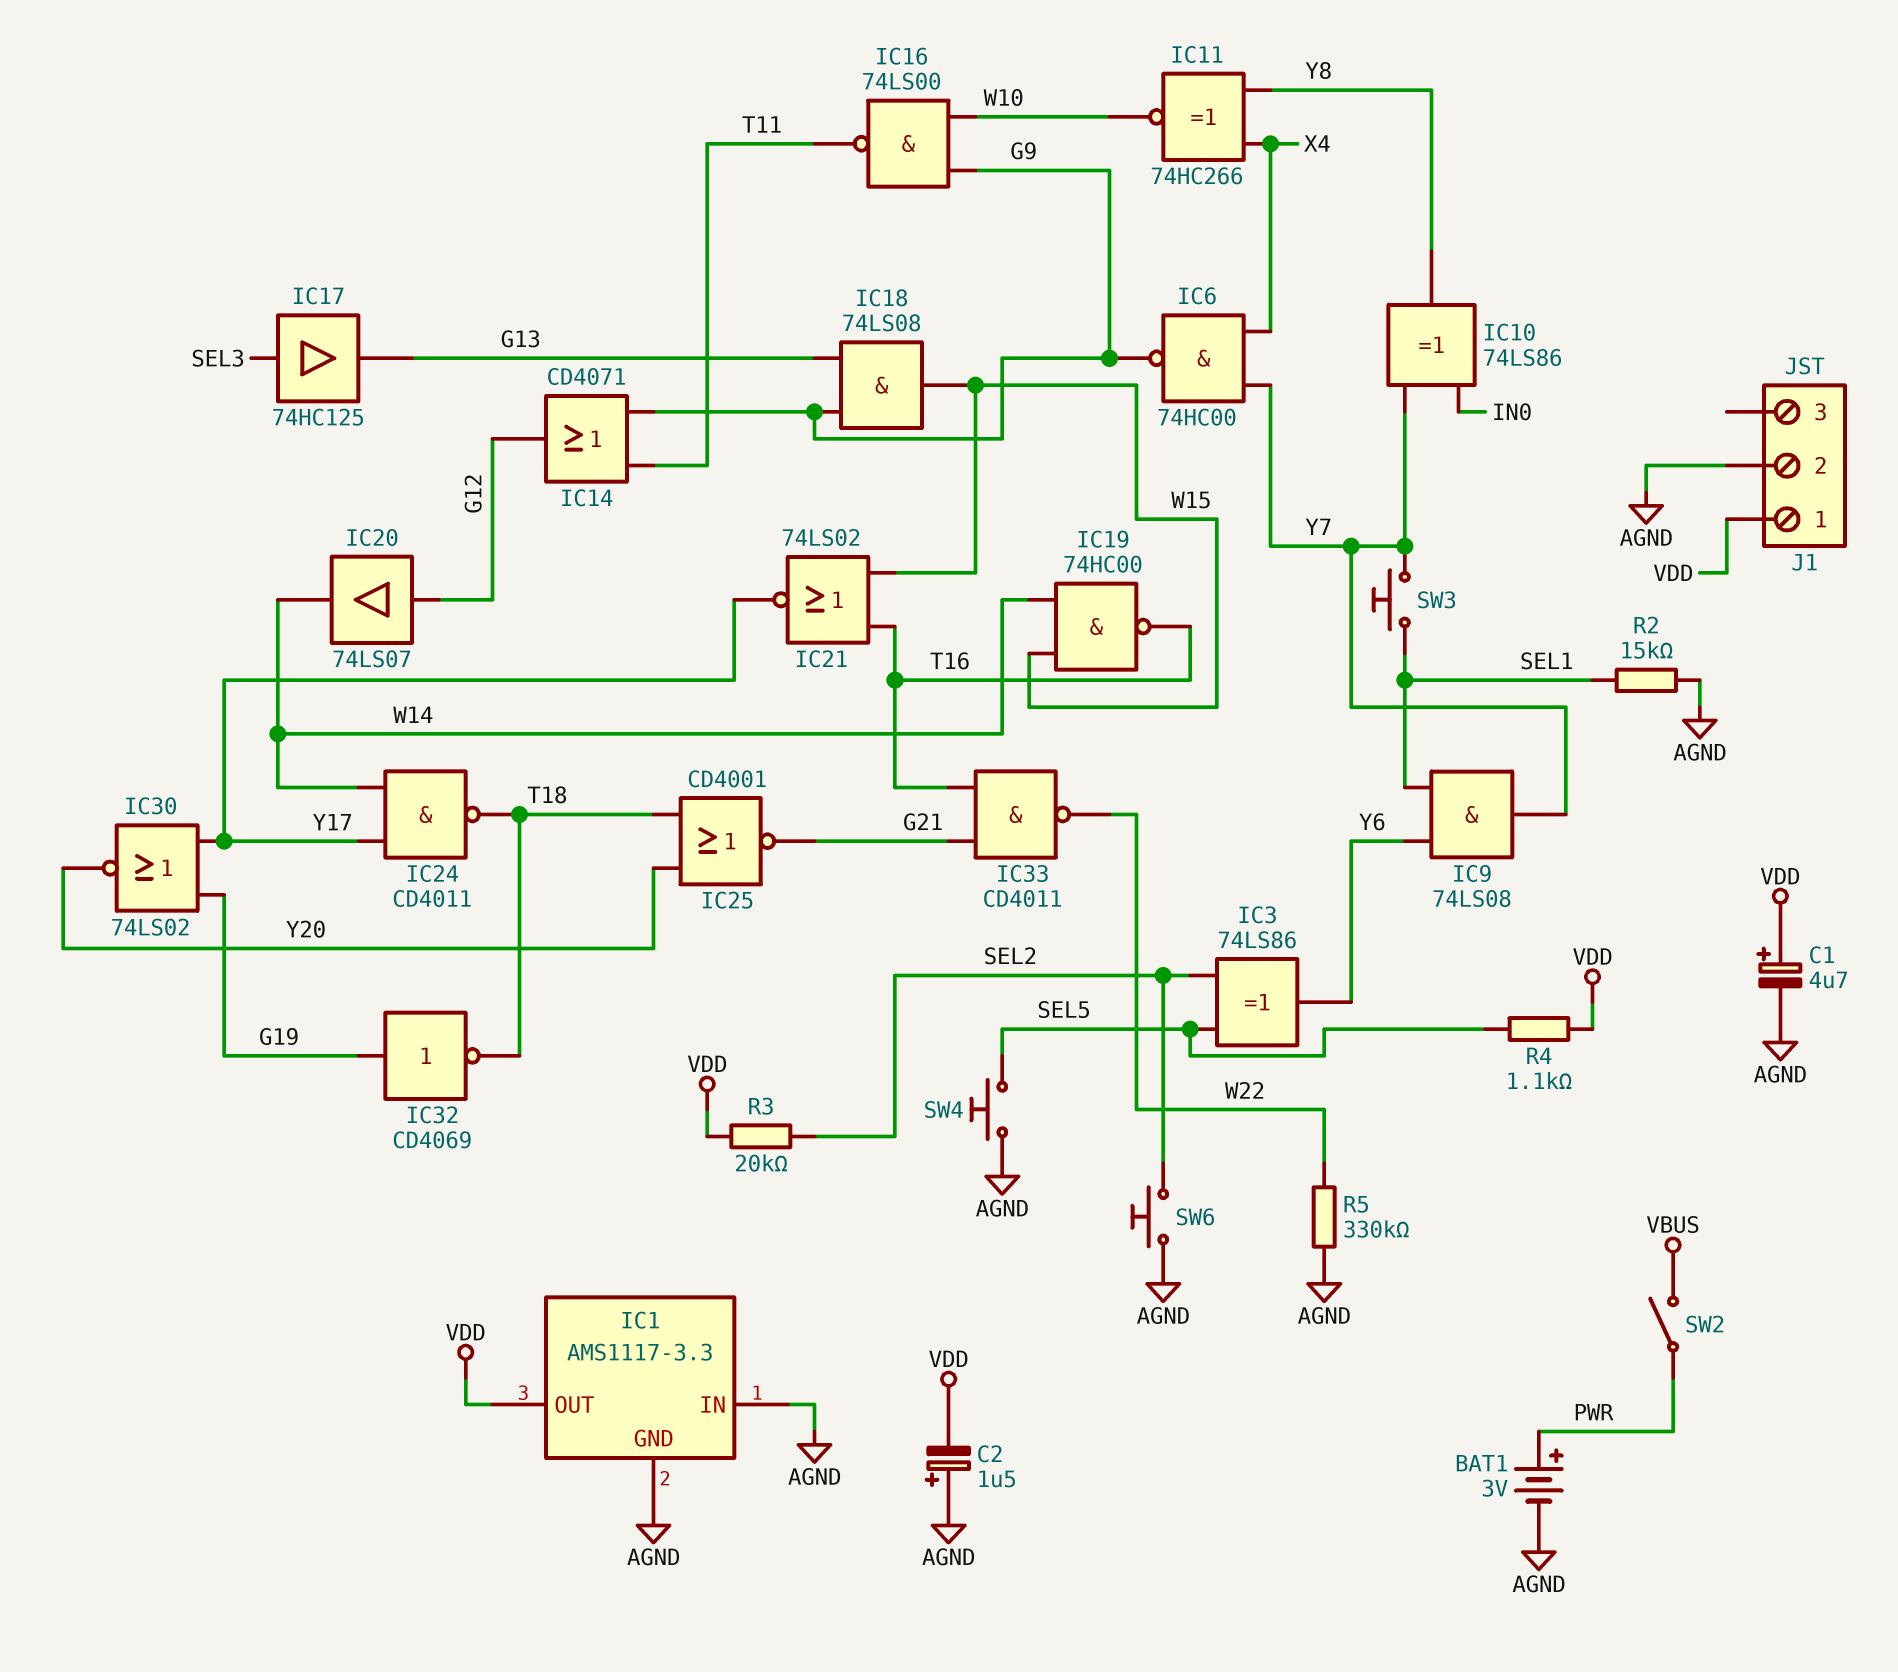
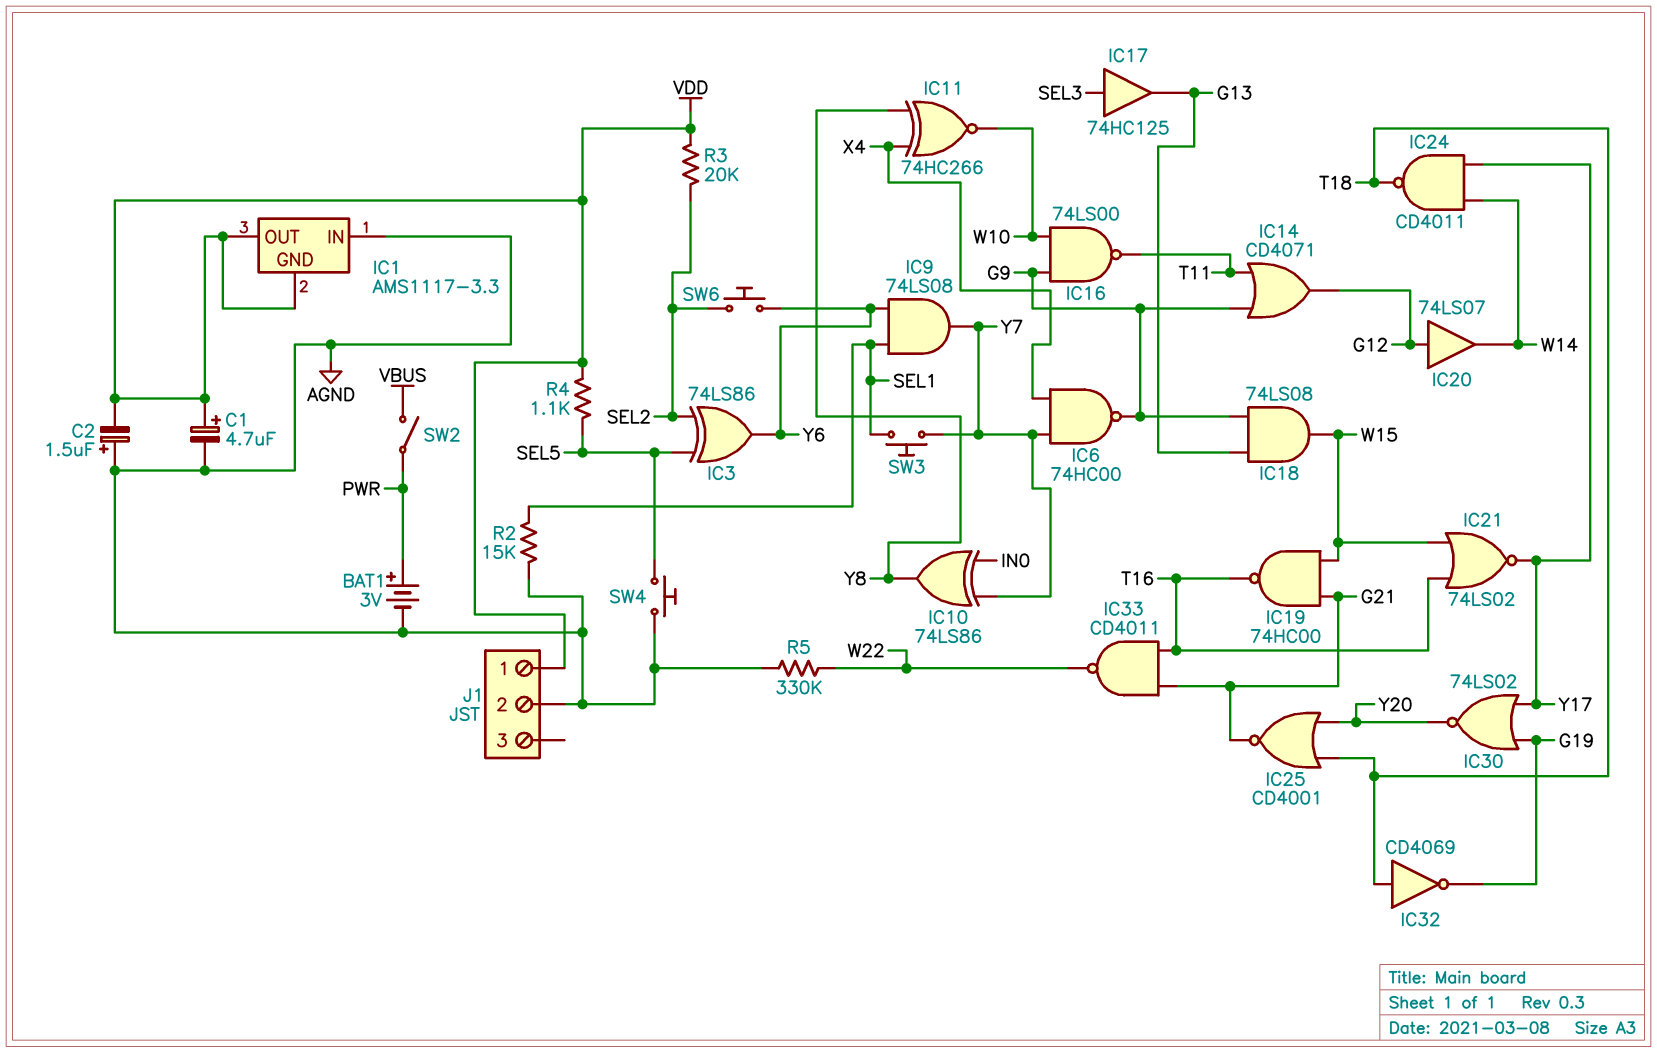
IC1 pin GND: AGND -> VDD
IC19: NAND 74HC00 (in W14, in W15, out T16) -> NAND 74HC00 (in G21, in W15, out T16)
IC32: NOT CD4069 (in G19, out T18) -> NOT CD4069 (in T18, out G19)
SW6: button (AGND, SEL2) -> button (SEL2, Y6)

